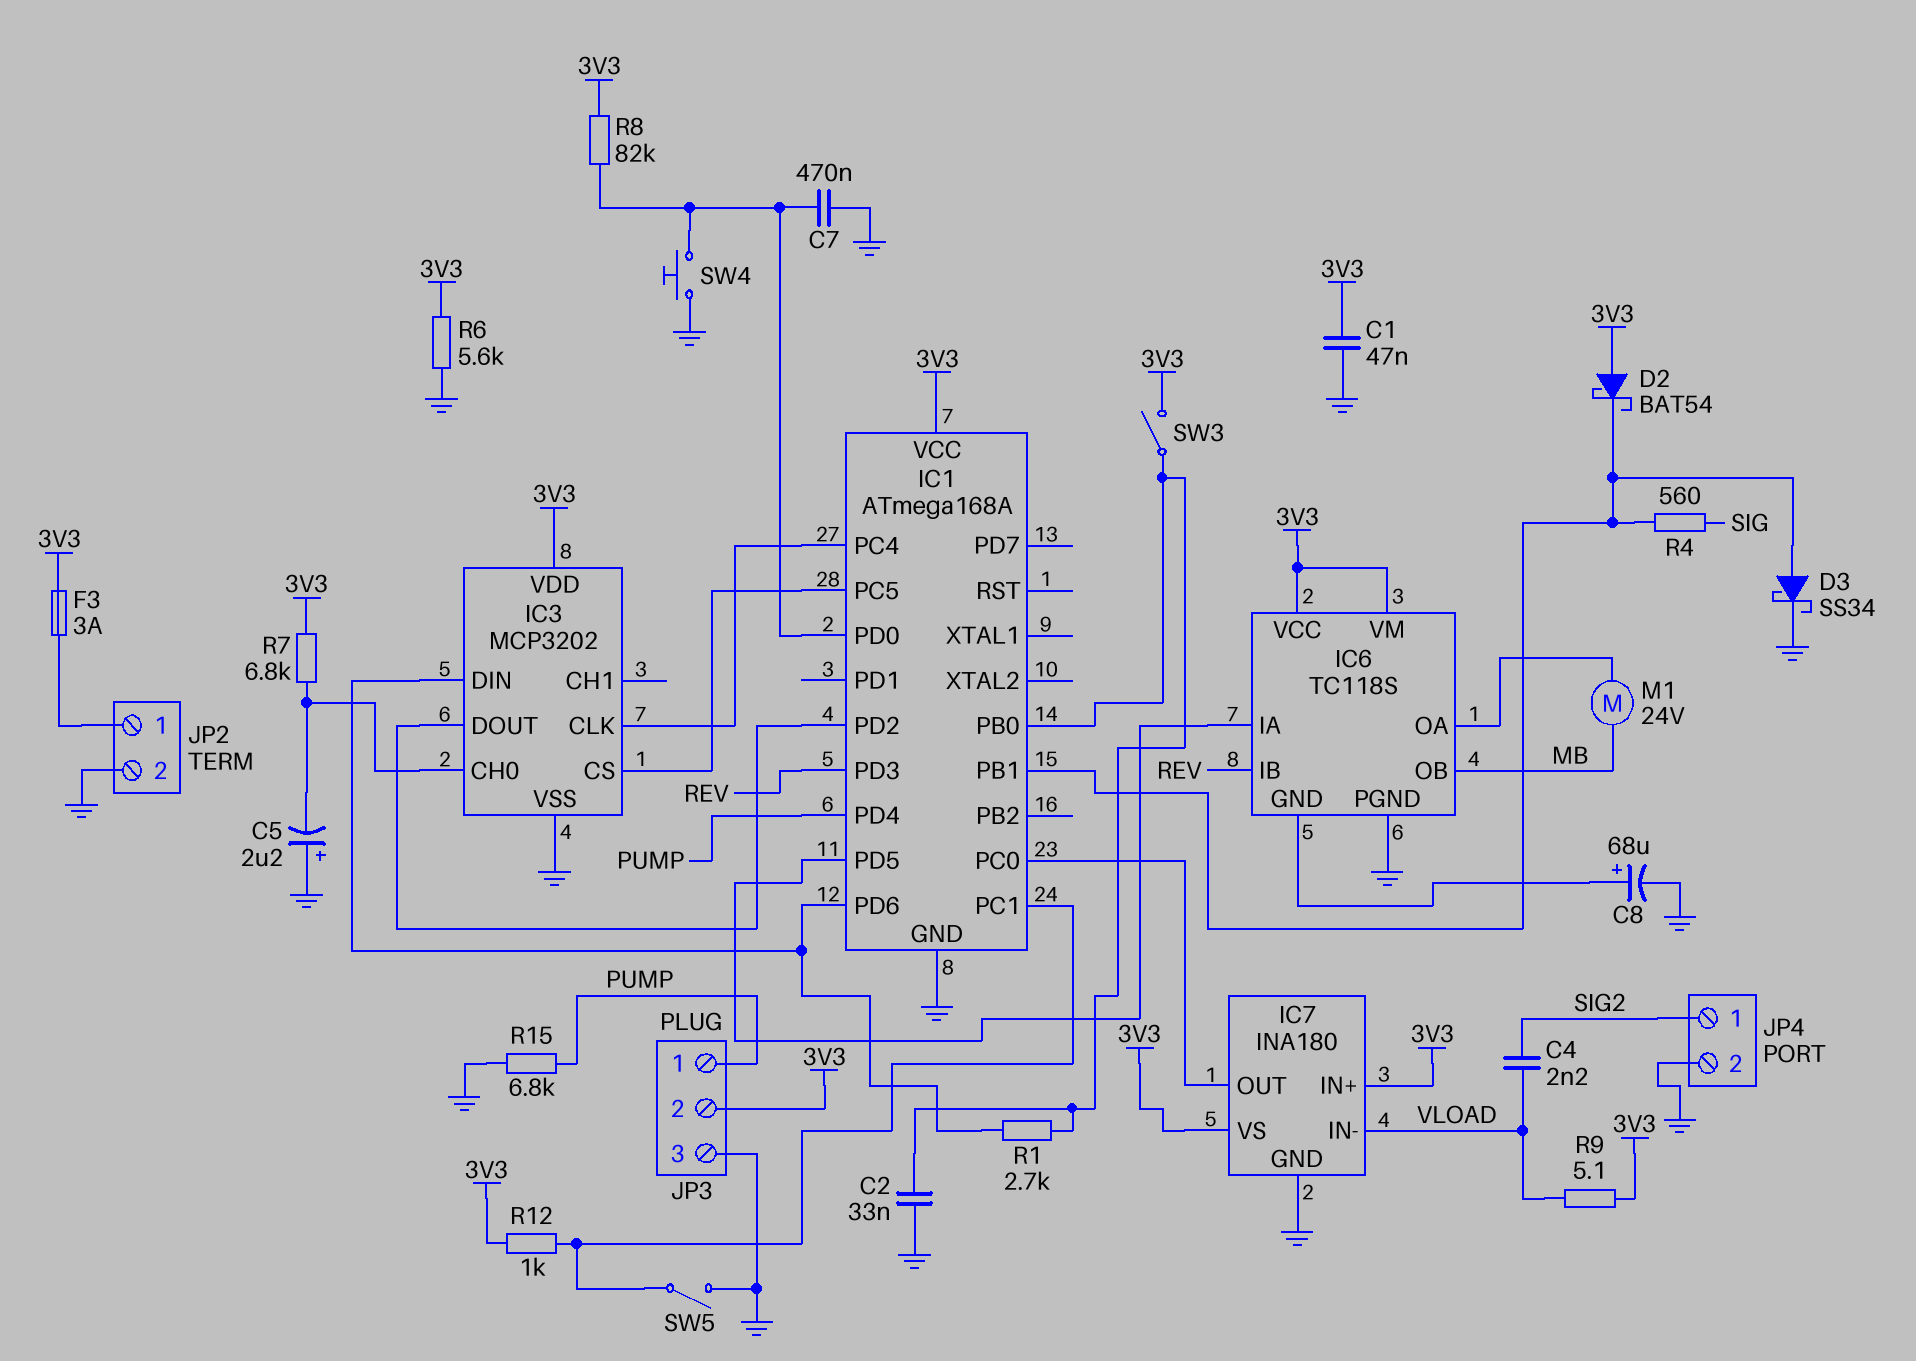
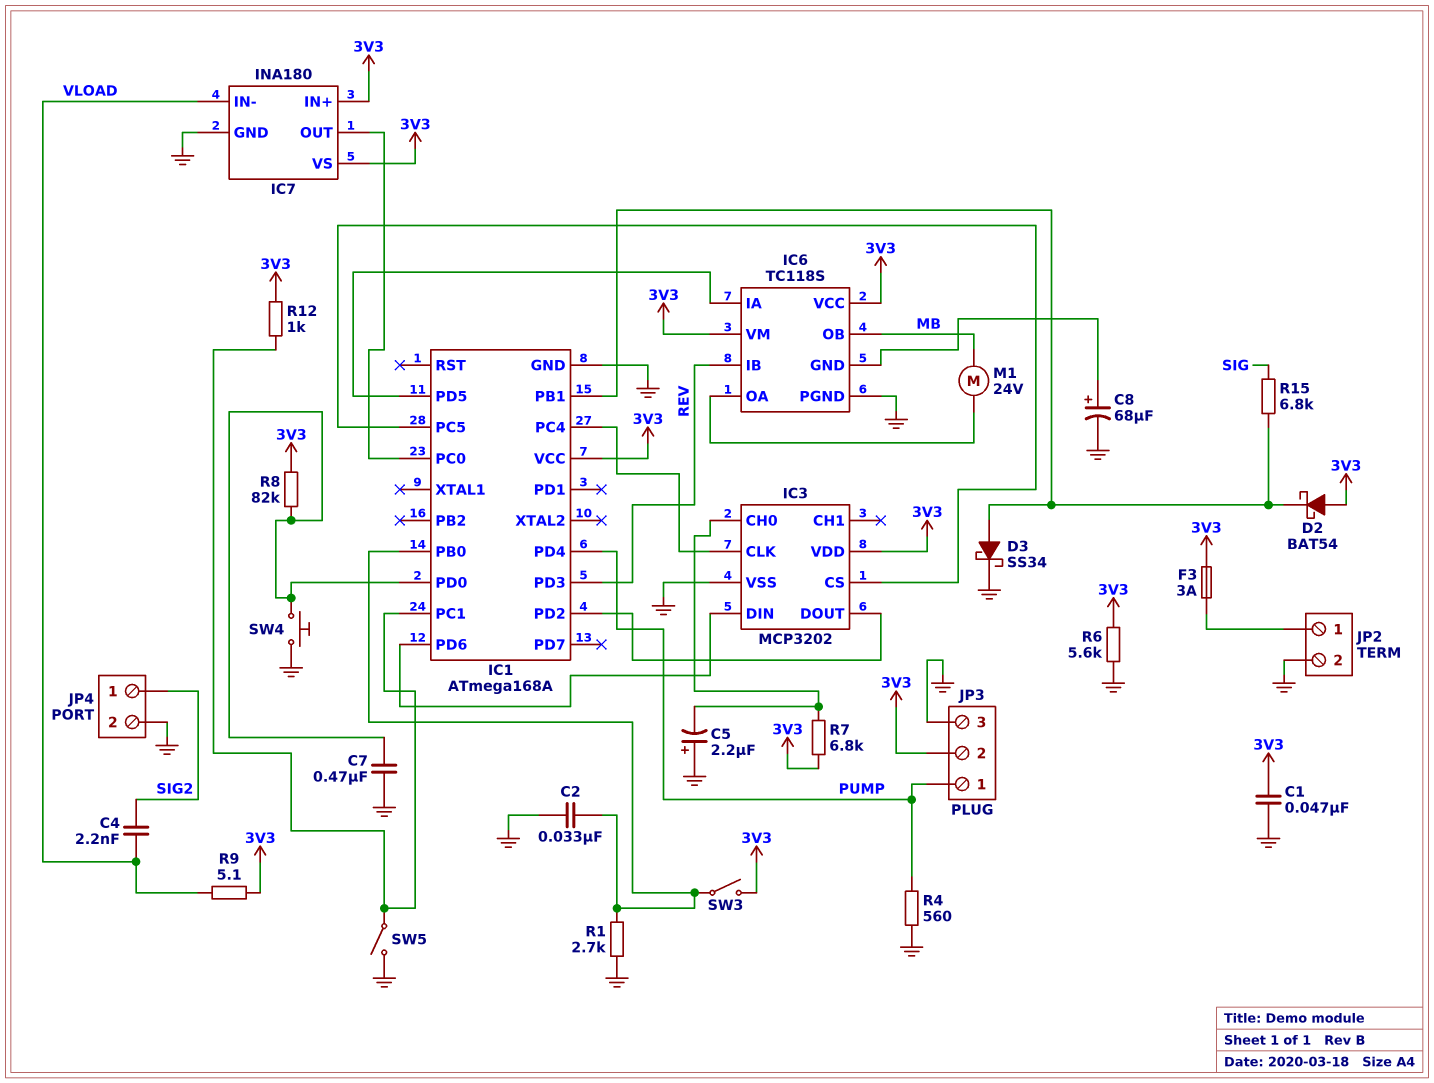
R1: 2.7k (IC1/PB0, IC1/PD6) -> 2.7k (GND, IC1/PB0)
R4: 560 (IC1/PB1, SIG) -> 560 (GND, PUMP)
R15: 6.8k (GND, PUMP) -> 6.8k (IC1/PB1, SIG)

